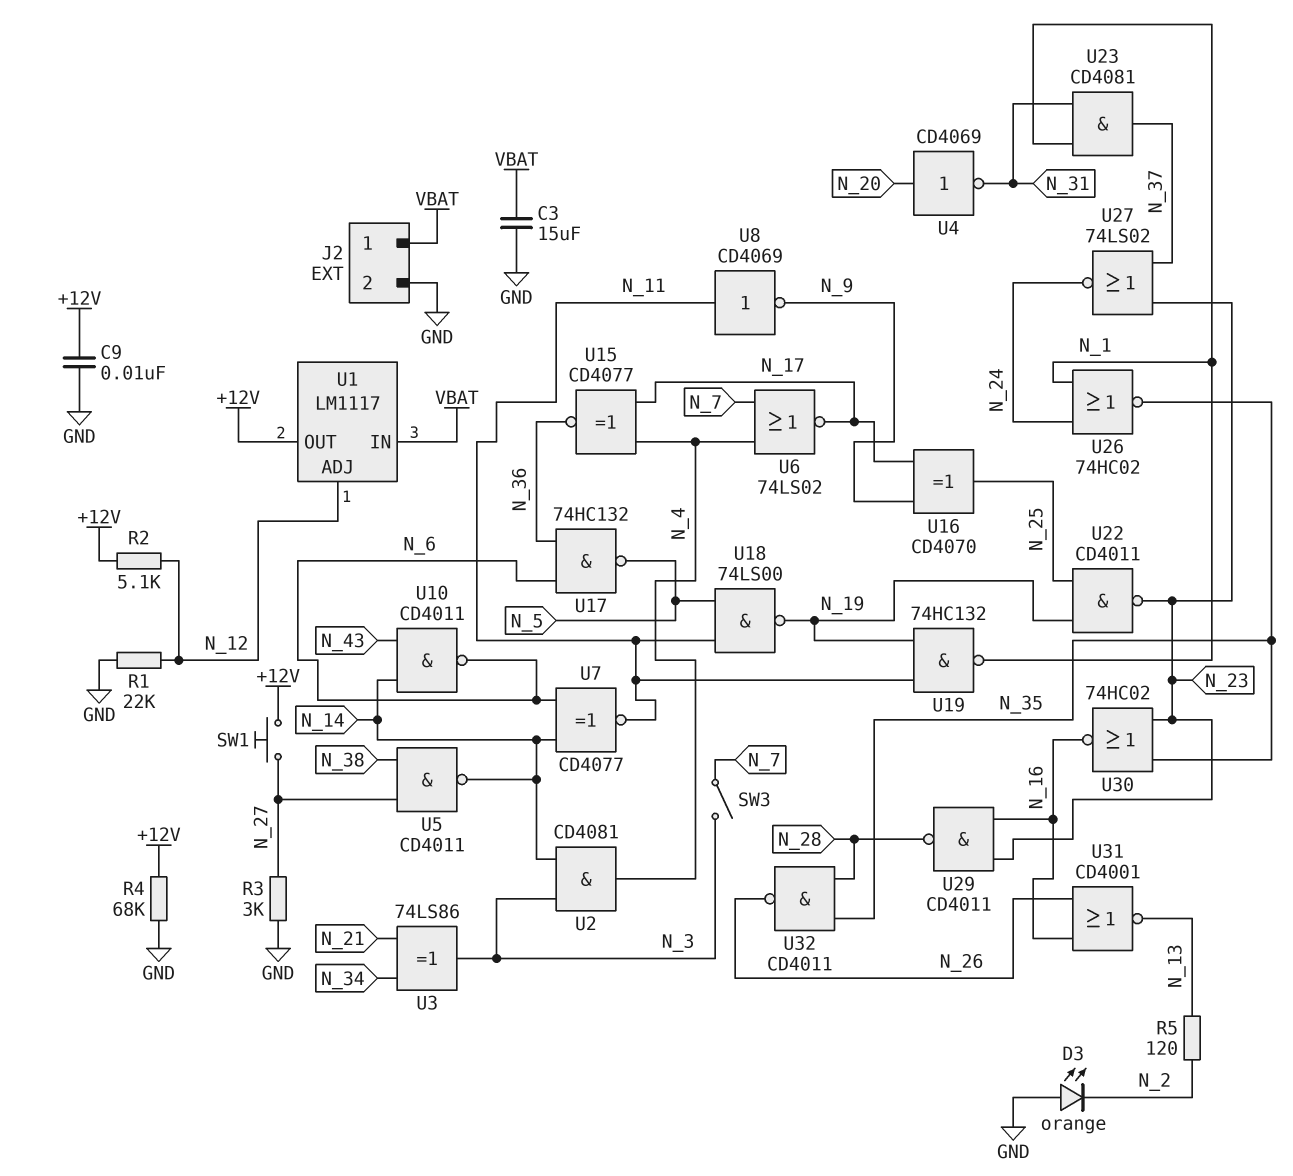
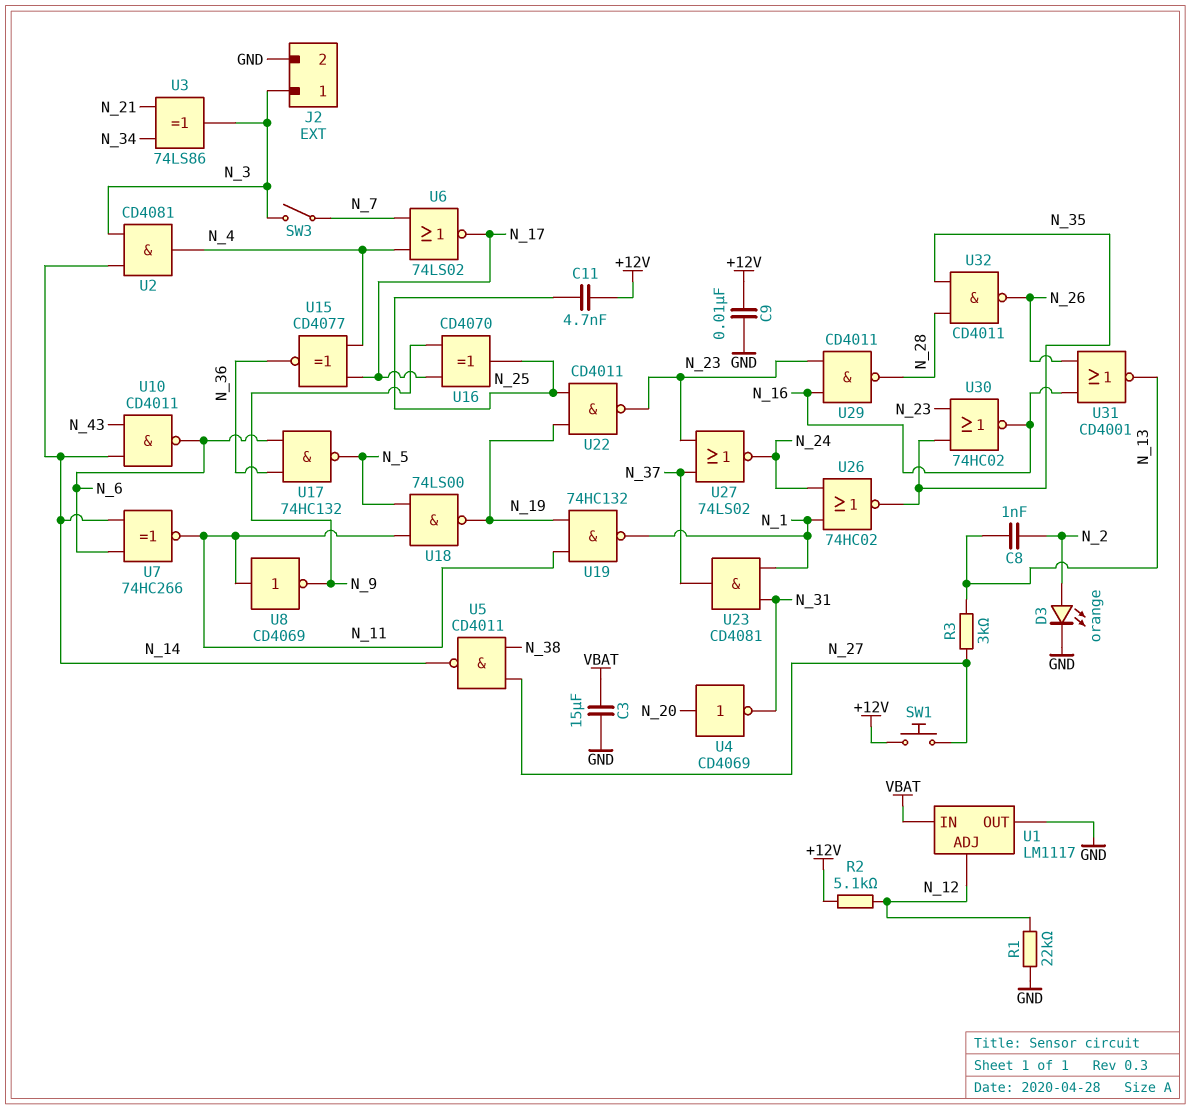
C8: none -> 1nF (N_2, N_13)
C11: none -> 4.7nF (+12V, N_25)
D3: LED orange (A GND, K N_2) -> LED orange (A N_2, K GND)
J2 pin 1: VBAT -> N_3
R3: 3k (GND, N_27) -> 3k (N_13, N_27)
R4: 68k (+12V, GND) -> none
R5: 120 (N_2, N_13) -> none
U1 pin OUT: +12V -> GND
U7: XNOR CD4077 (in N_6, in N_14, out N_11) -> XNOR 74HC266 (in N_6, in N_14, out N_11)

